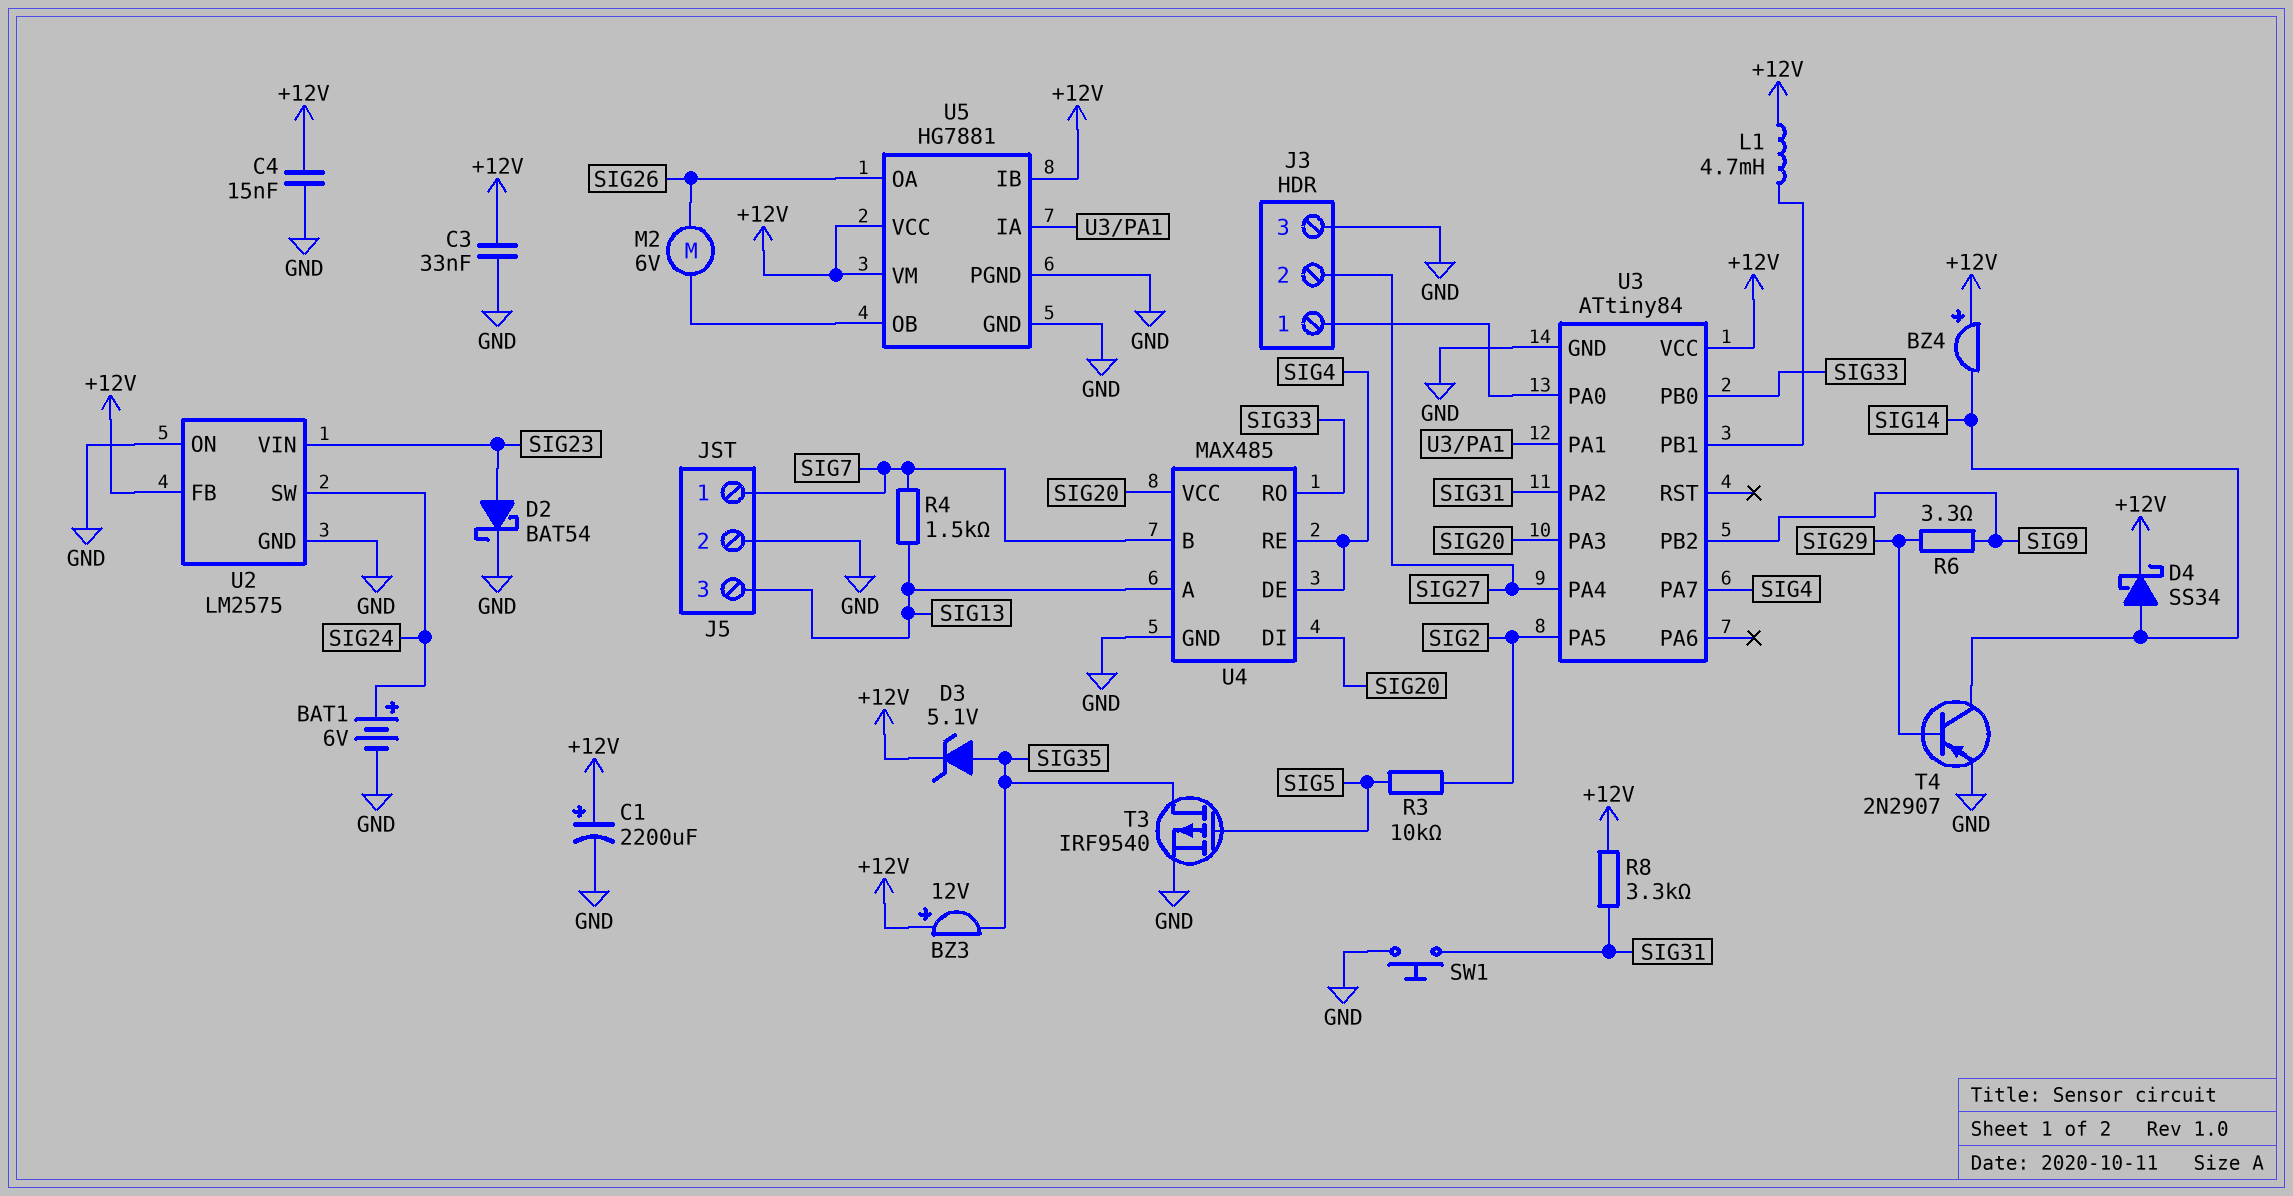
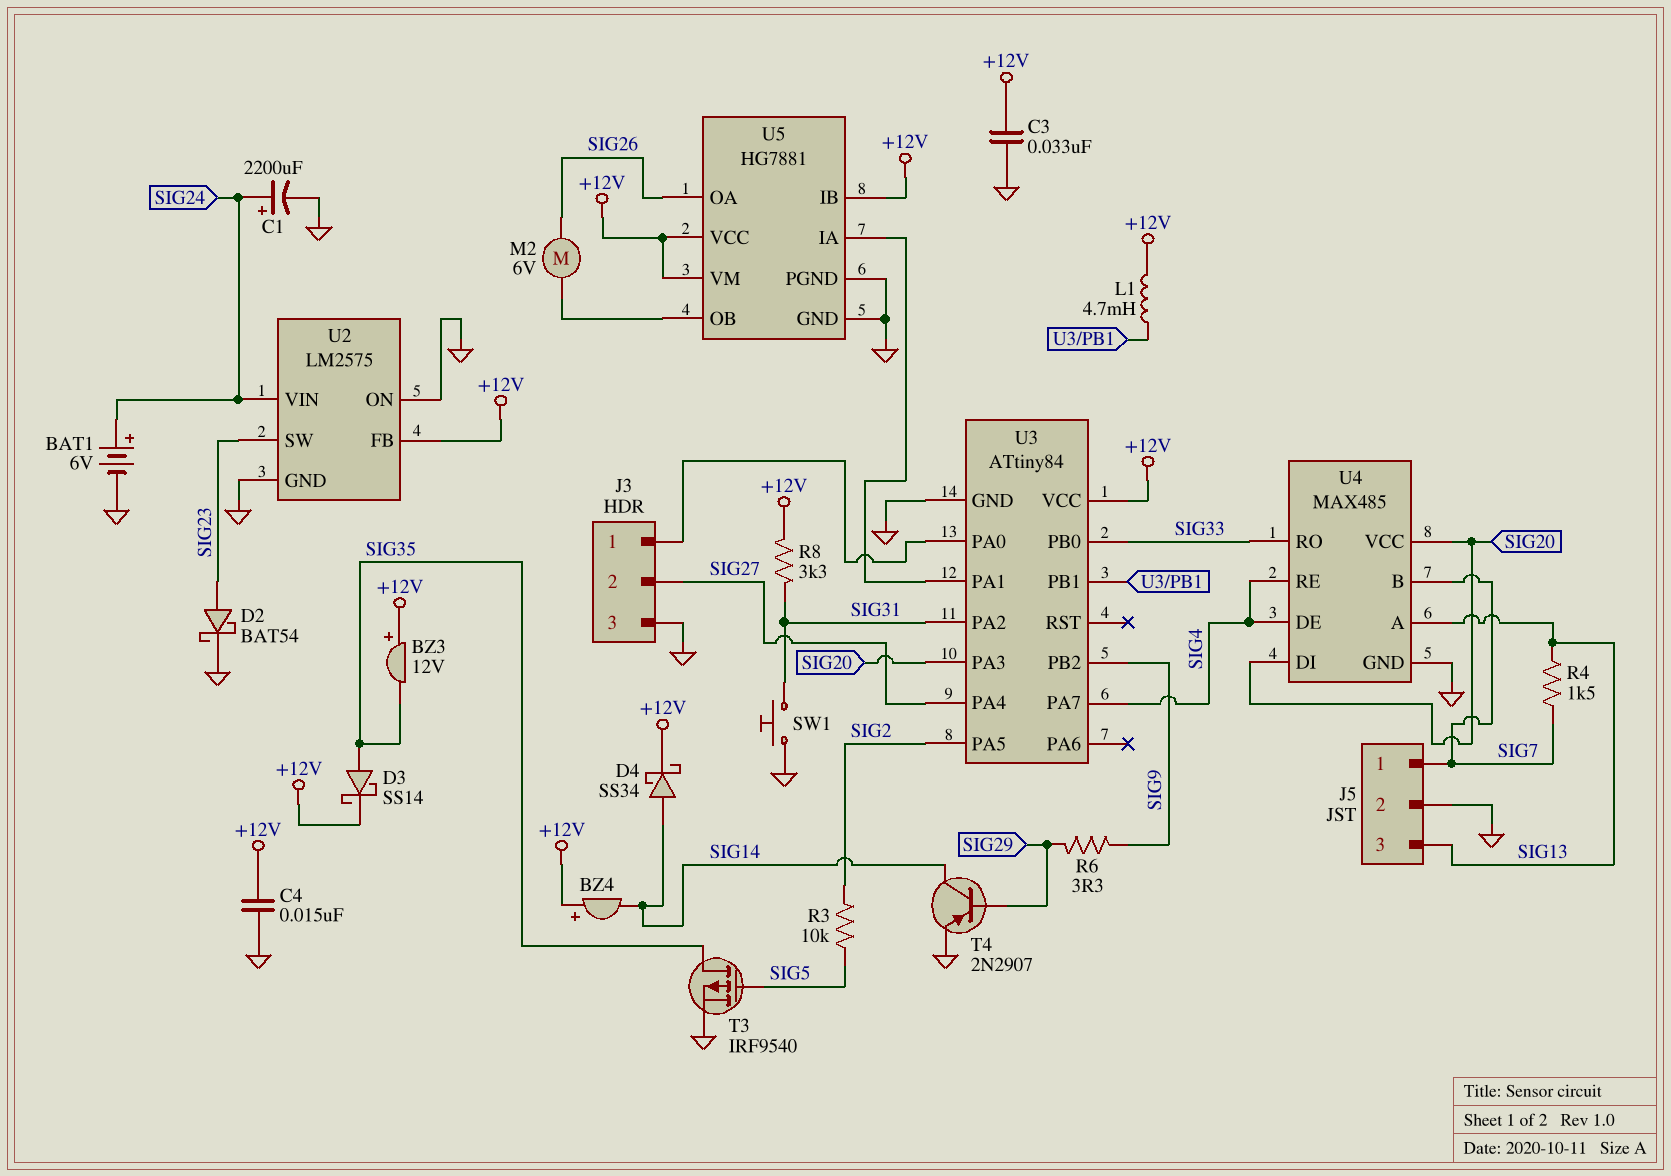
C1: 2200uF (plus +12V, minus GND) -> 2200uF (plus SIG24, minus GND)
D3: zener 5.1V (A SIG35, K +12V) -> schottky SS14 (A SIG35, K +12V)
U2 pin SW: SIG24 -> SIG23
U2 pin VIN: SIG23 -> SIG24

